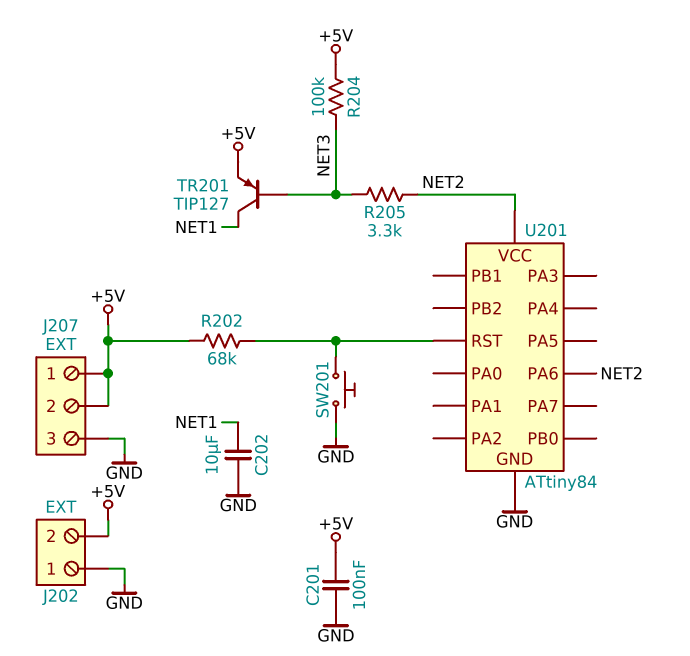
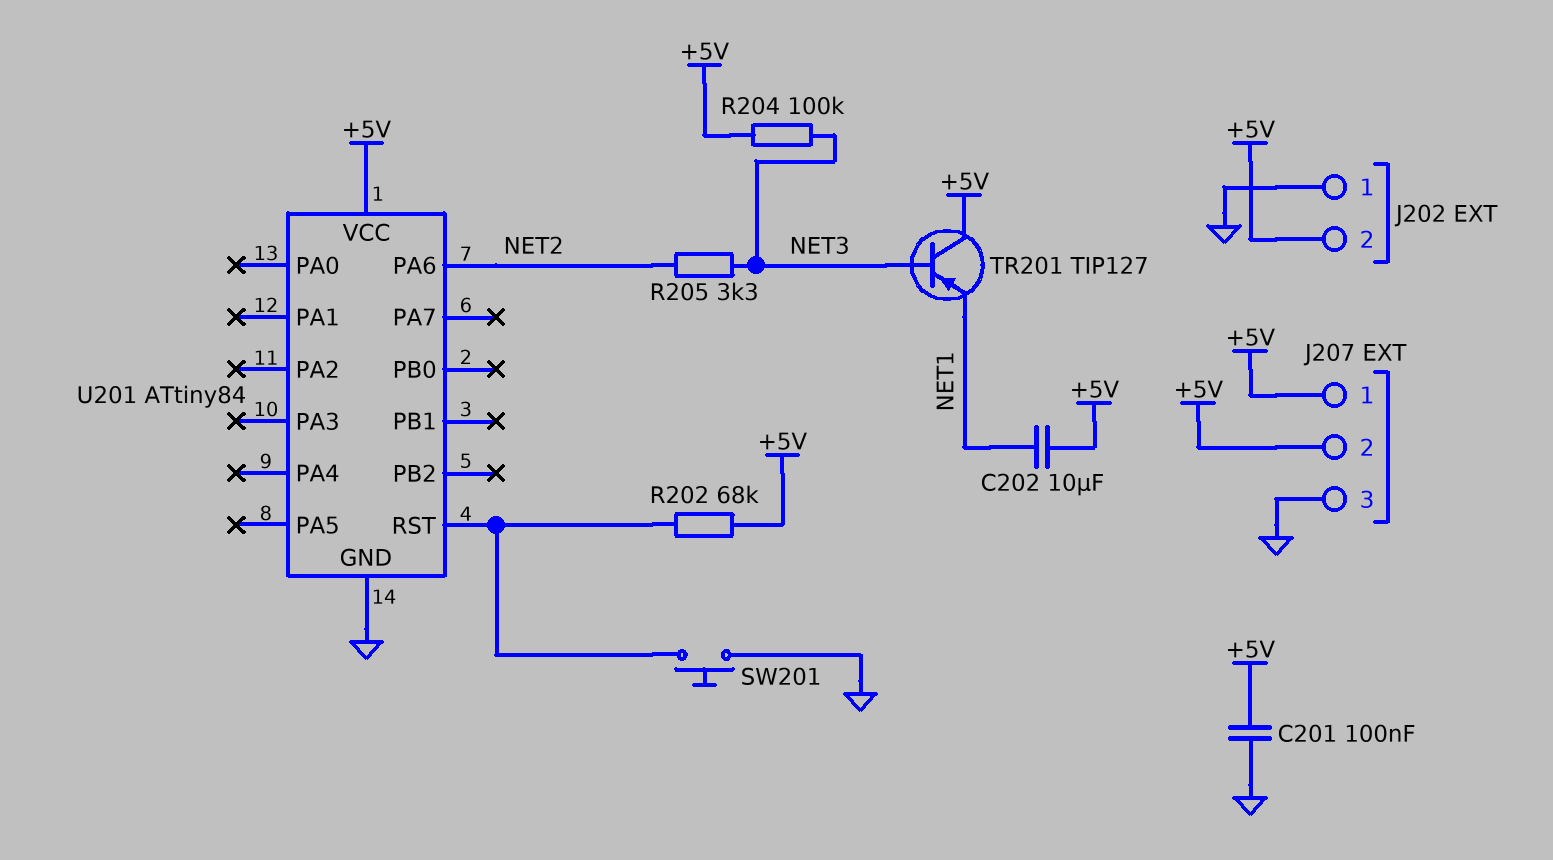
C202: 10uF (GND, NET1) -> 10uF (+5V, NET1)
TR201: PNP TIP127 (B NET3, C NET1, E +5V) -> PNP TIP127 (B NET3, C +5V, E NET1)
U201 pin VCC: NET2 -> +5V

